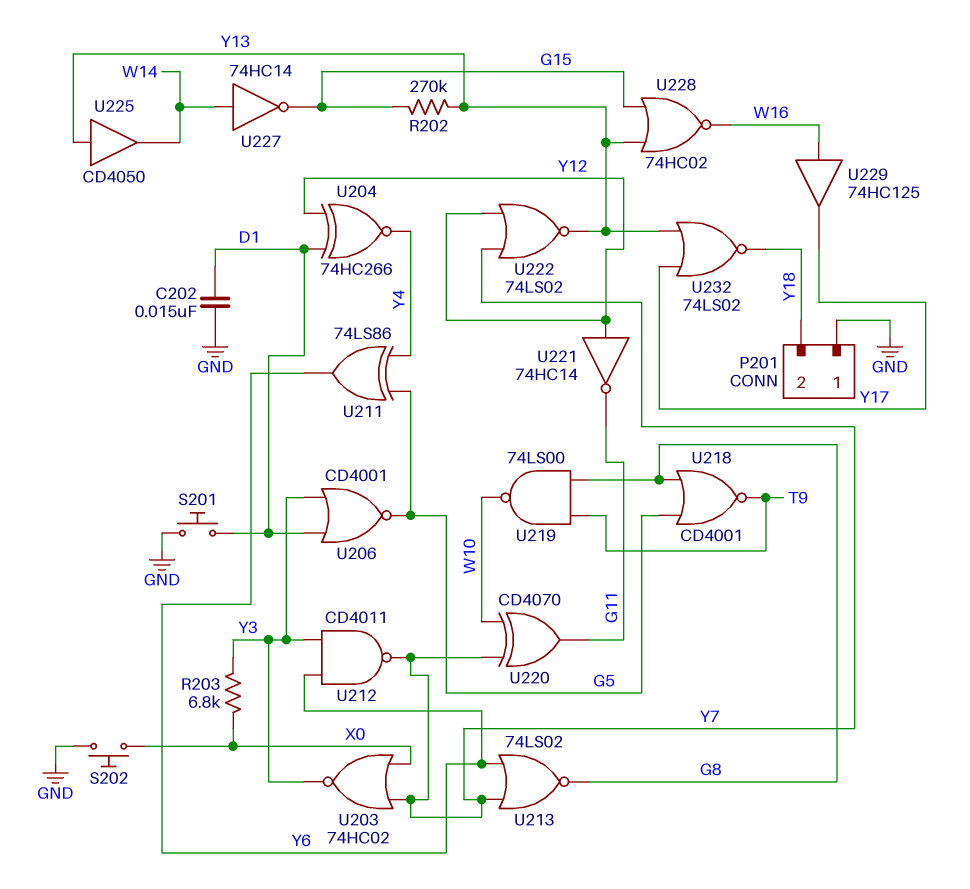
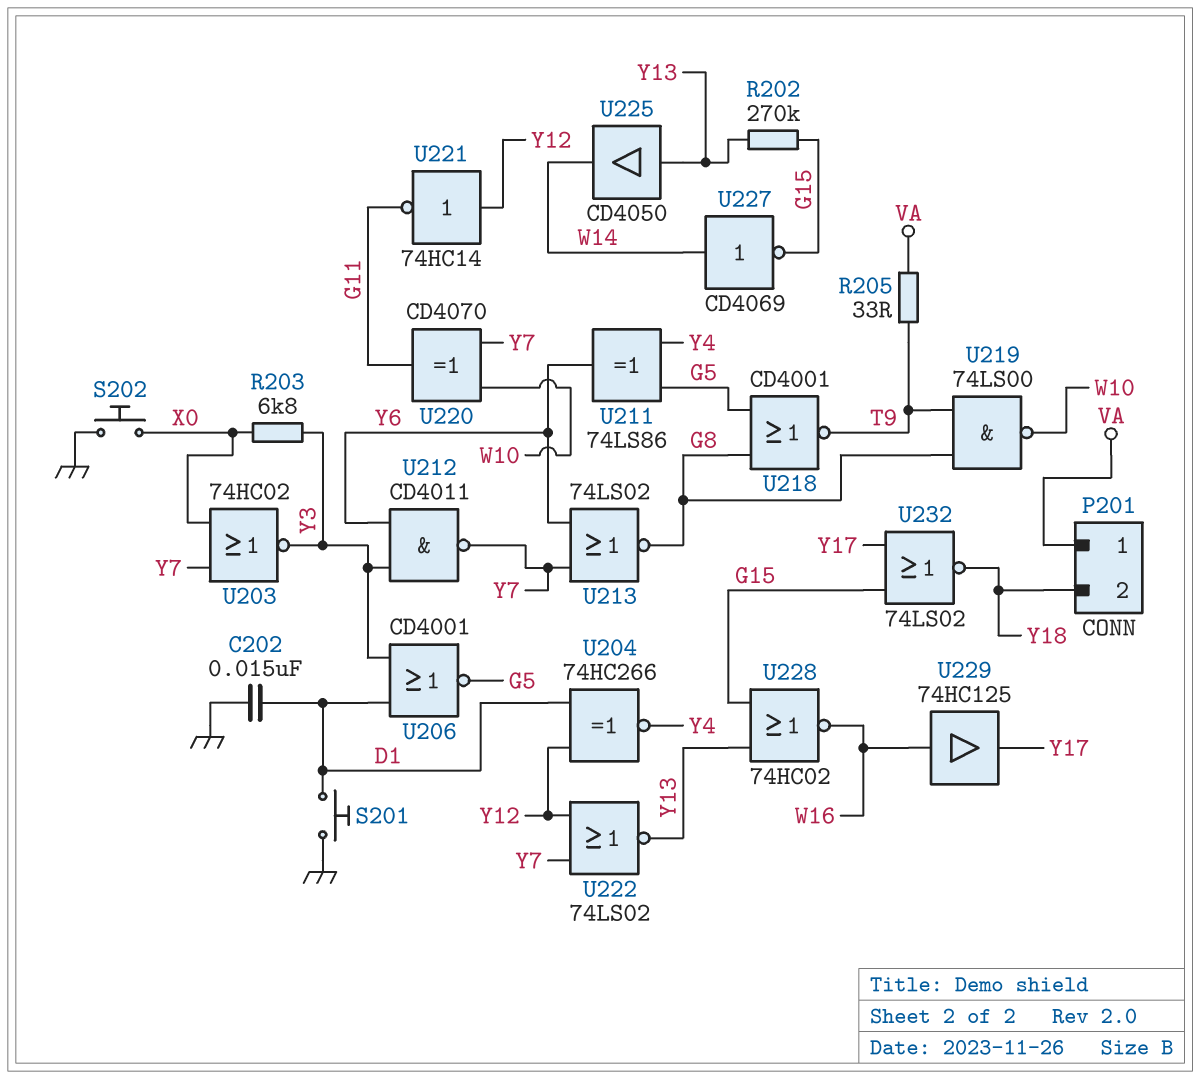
P201 pin 1: GND -> VA
R205: none -> 33 (T9, VA)
U227: NOT 74HC14 (in W14, out G15) -> NOT CD4069 (in W14, out G15)
U232: NOR 74LS02 (in Y13, in Y17, out Y18) -> NOR 74LS02 (in G15, in Y17, out Y18)

